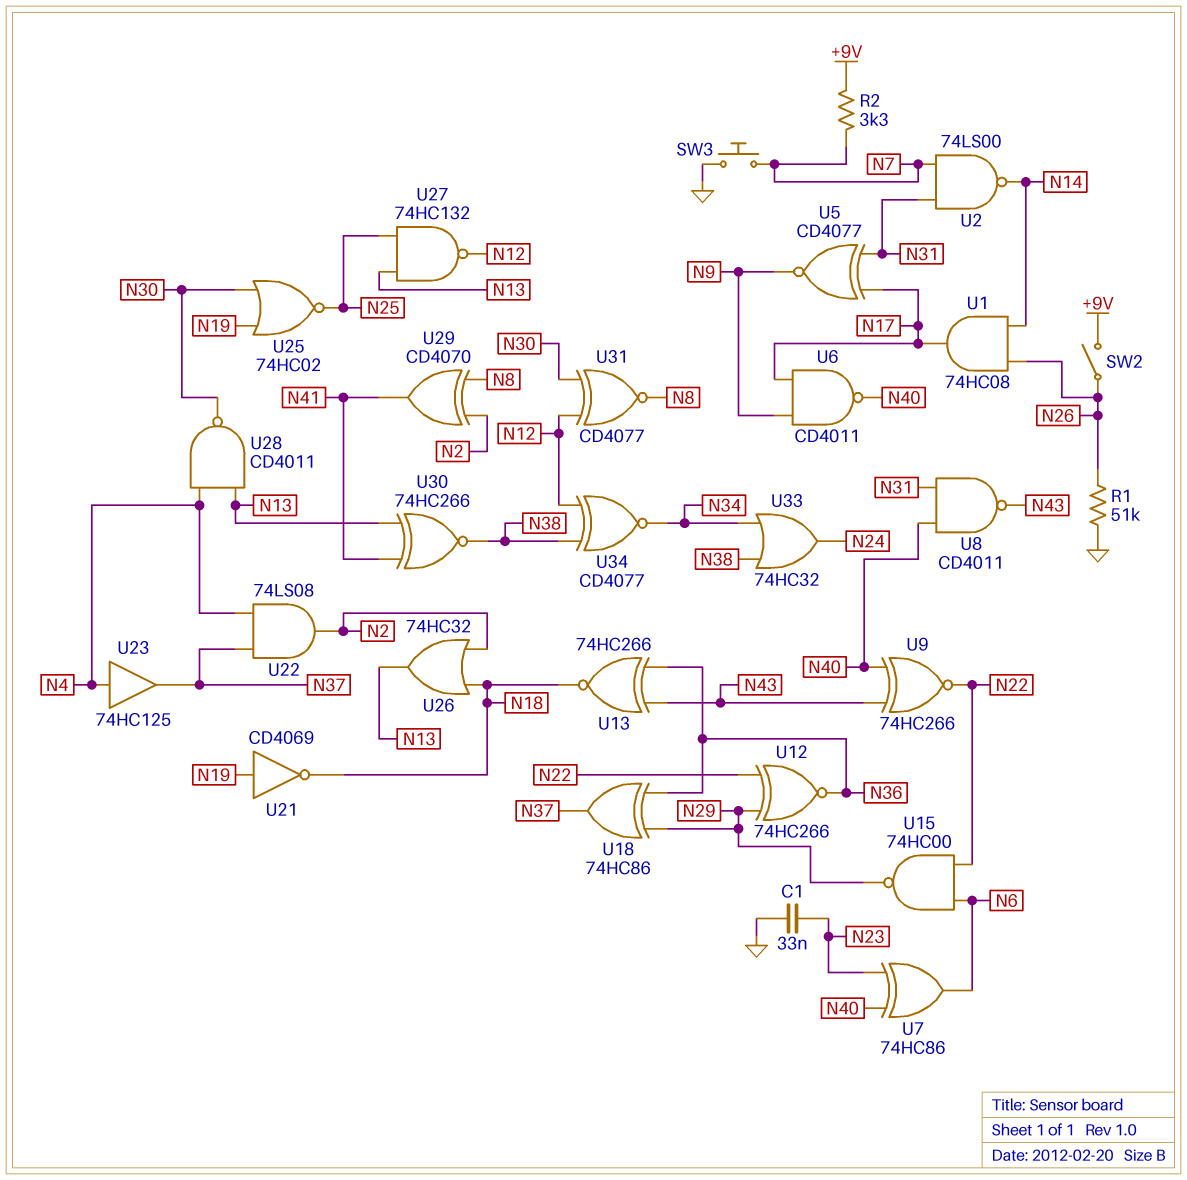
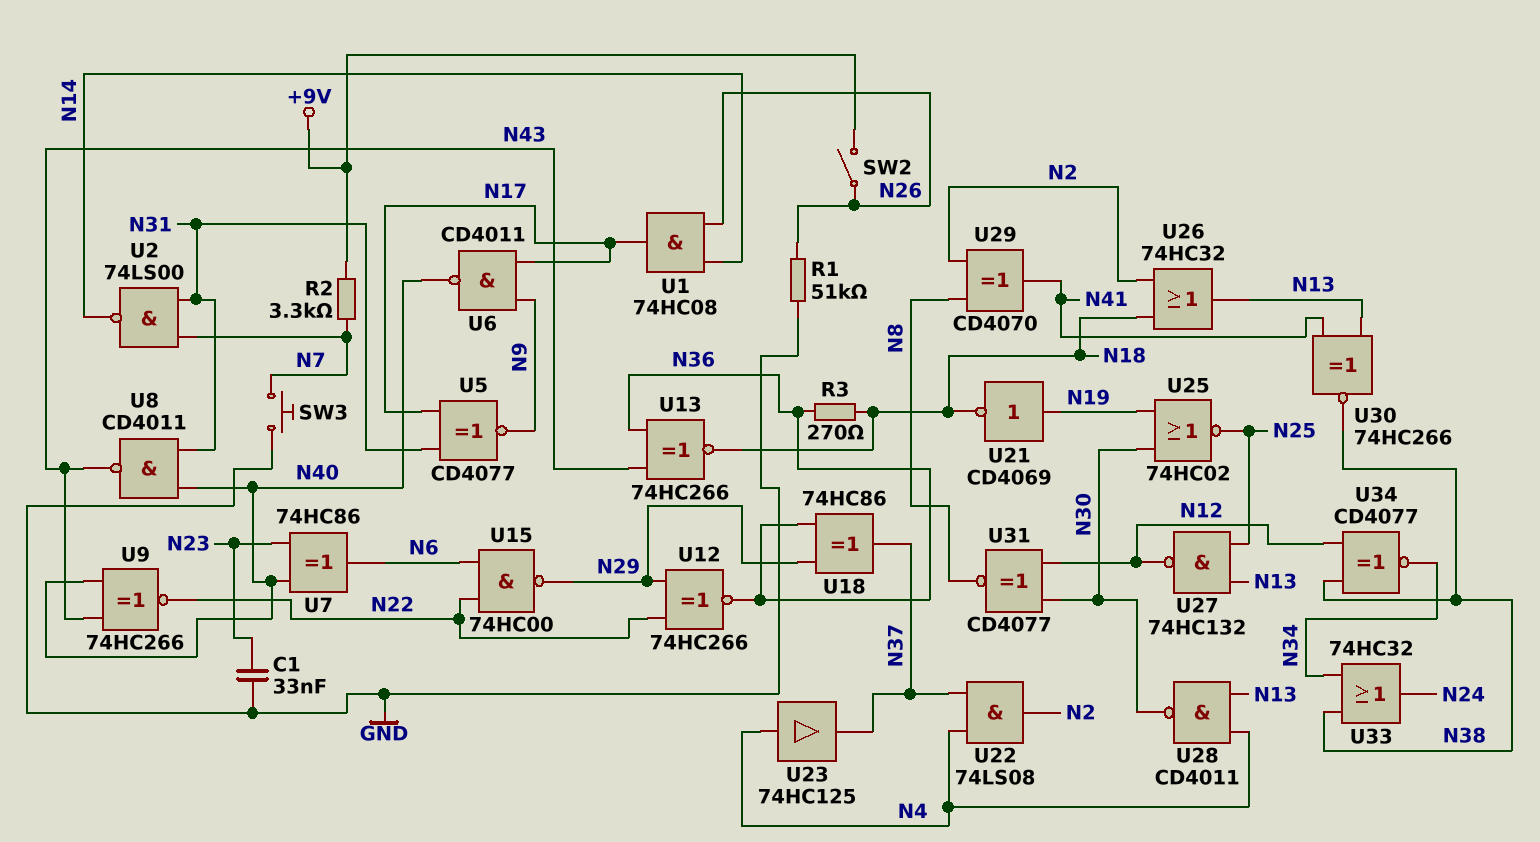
R3: none -> 270 (N18, N36)

